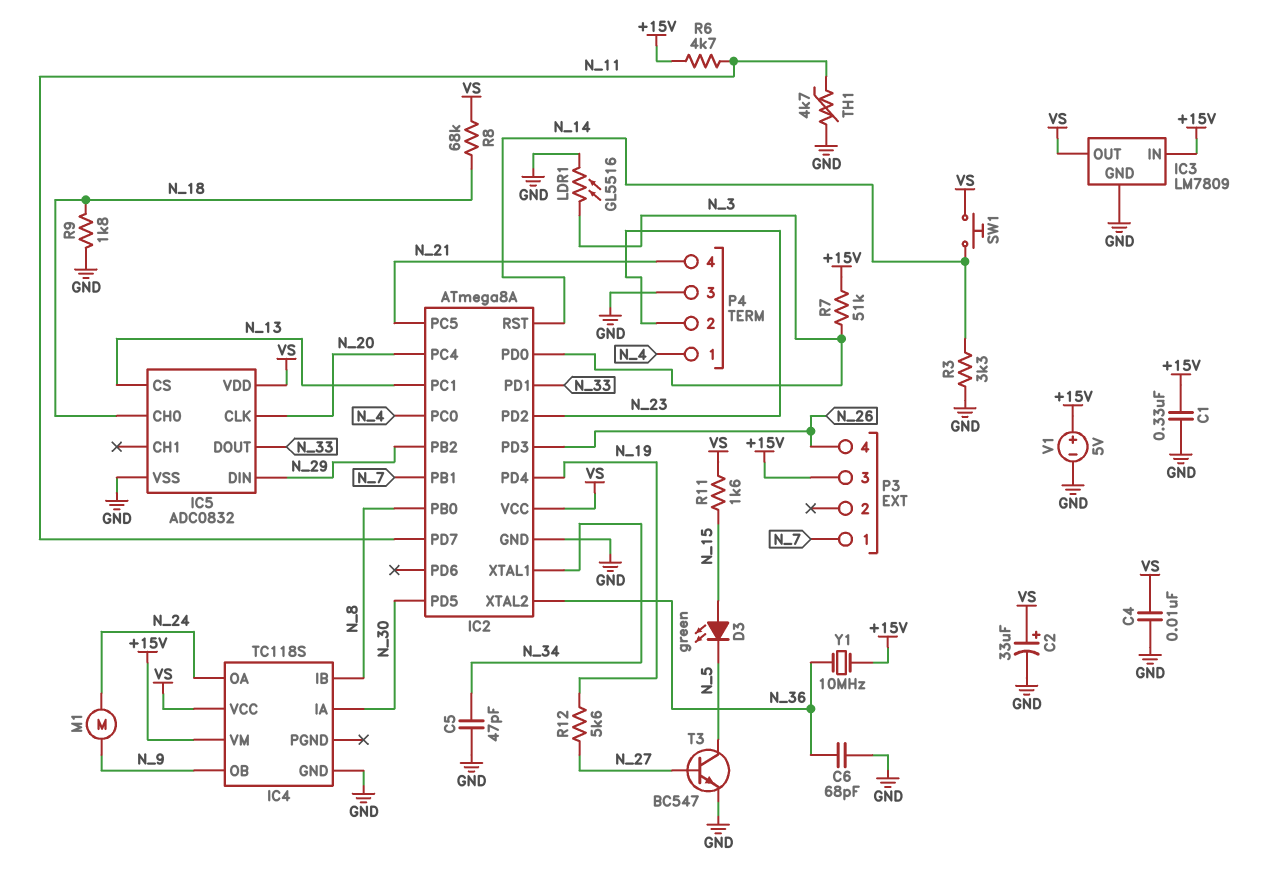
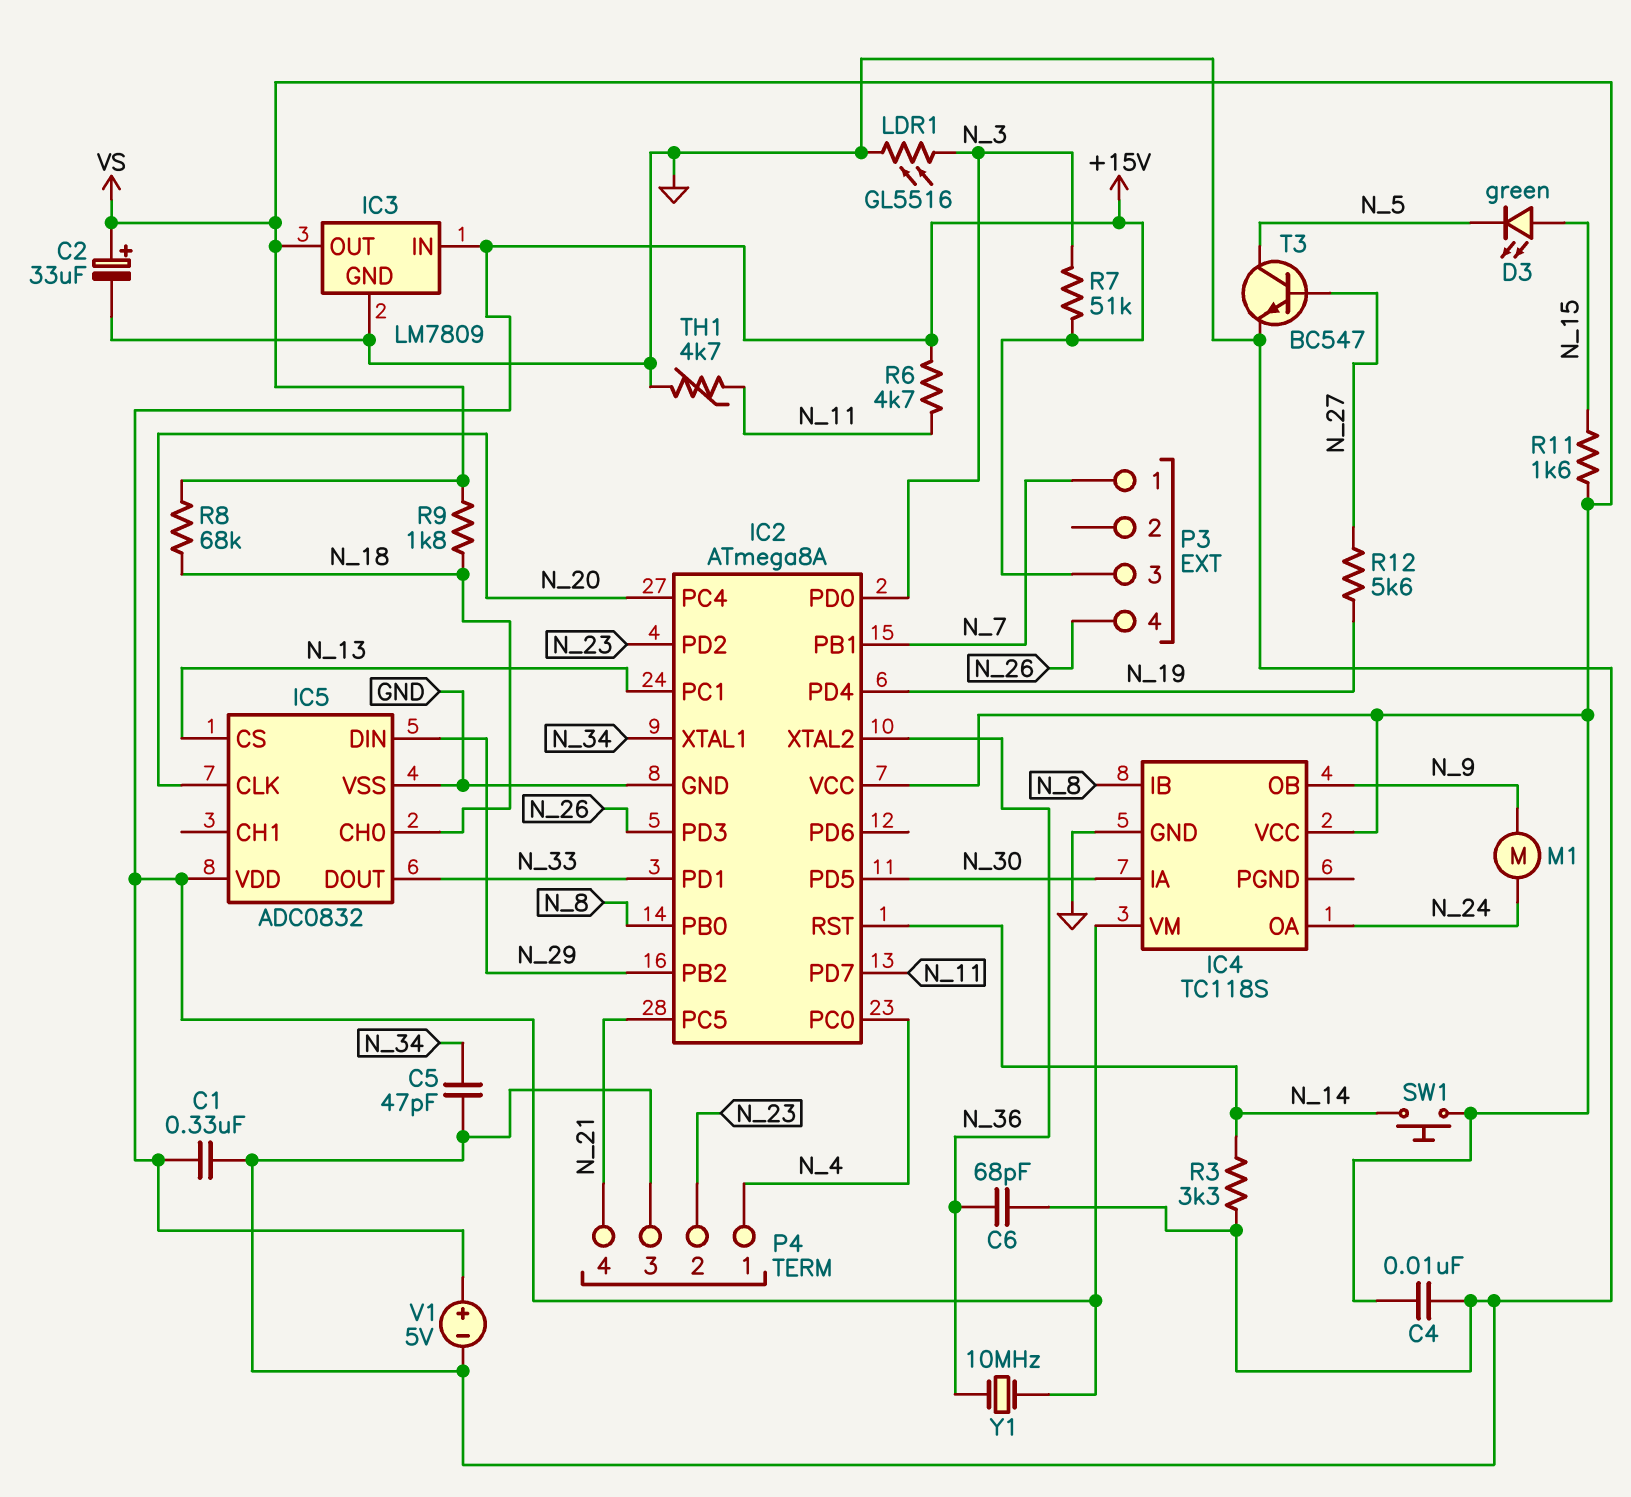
IC5 pin VDD: VS -> +15V
R9: 1.8k (GND, N_18) -> 1.8k (N_18, VS)

